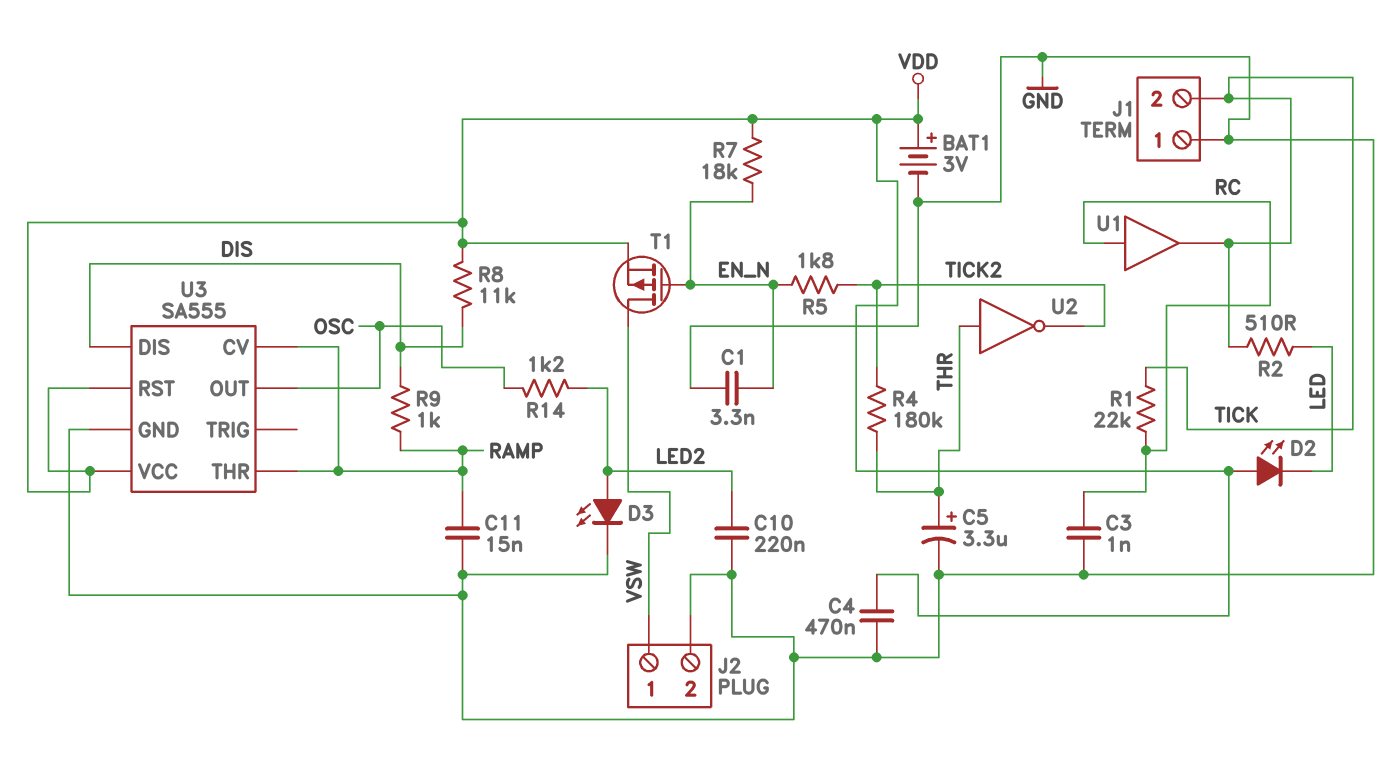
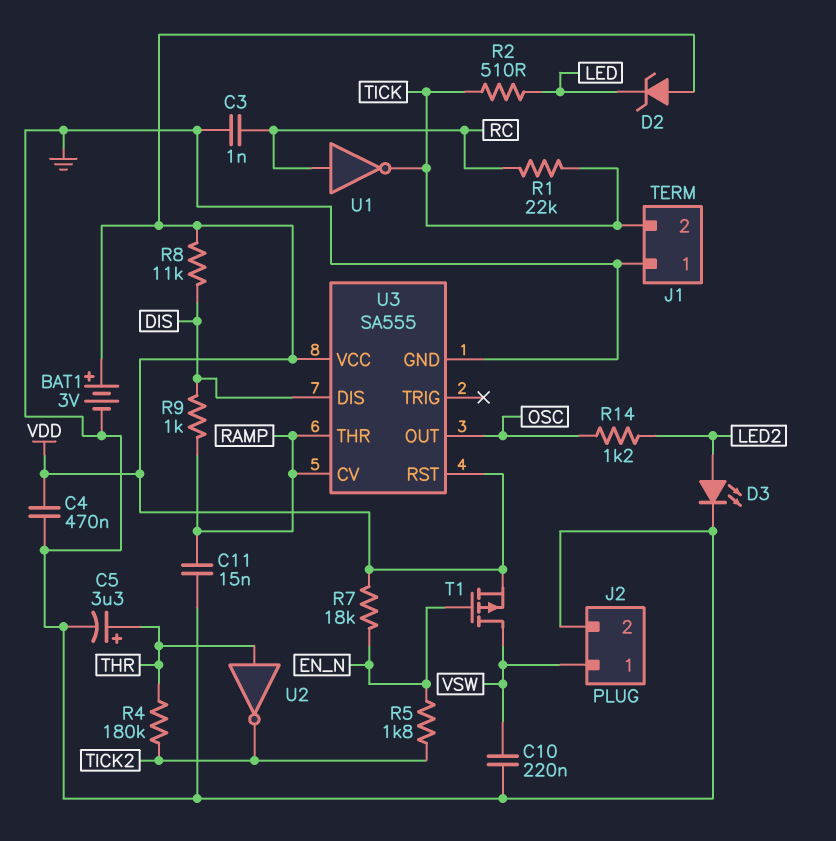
C1: 3.3nF (EN_N, GND) -> none
C10: 220nF (GND, LED2) -> 220nF (GND, VSW)
D2: LED (A VDD, K LED) -> zener (A VDD, K LED)
U1: buffer (in RC, out TICK) -> NOT (in RC, out TICK)

